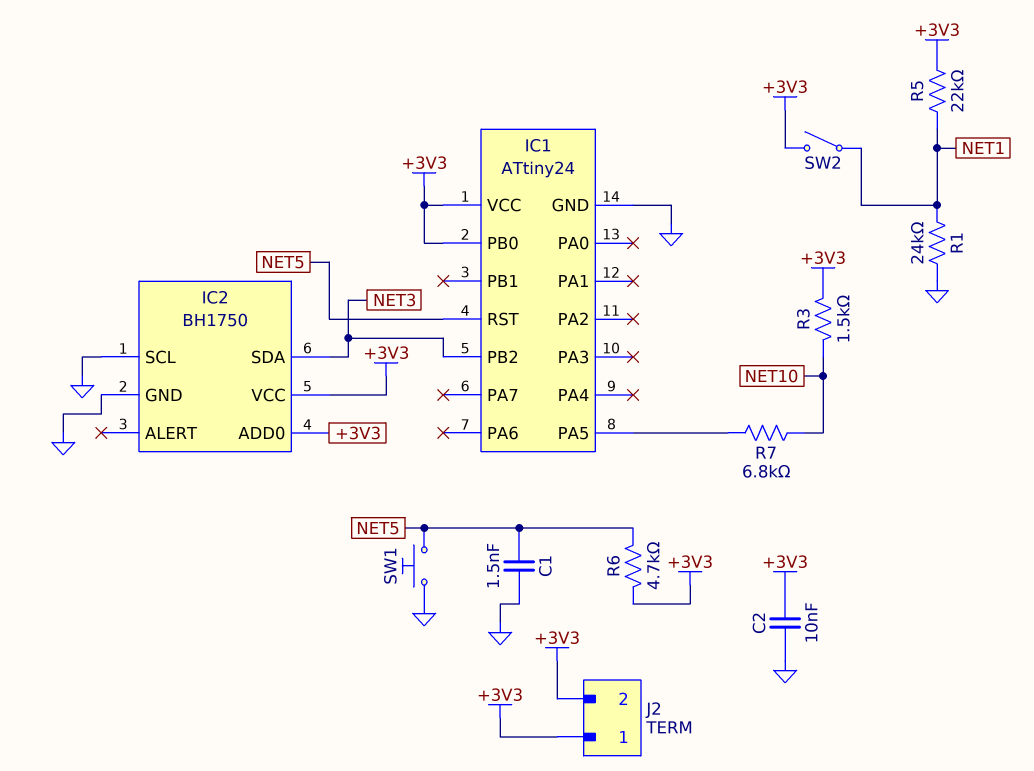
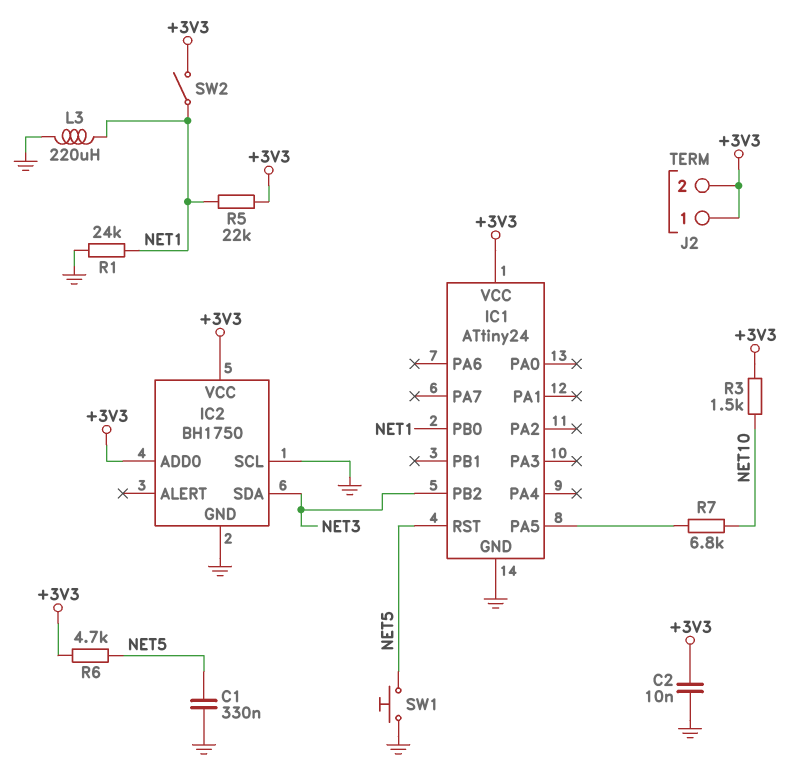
C1: 1.5nF (GND, NET5) -> 330nF (GND, NET5)
IC1 pin PB0: +3V3 -> NET1
L3: none -> 220uH (GND, NET1)

